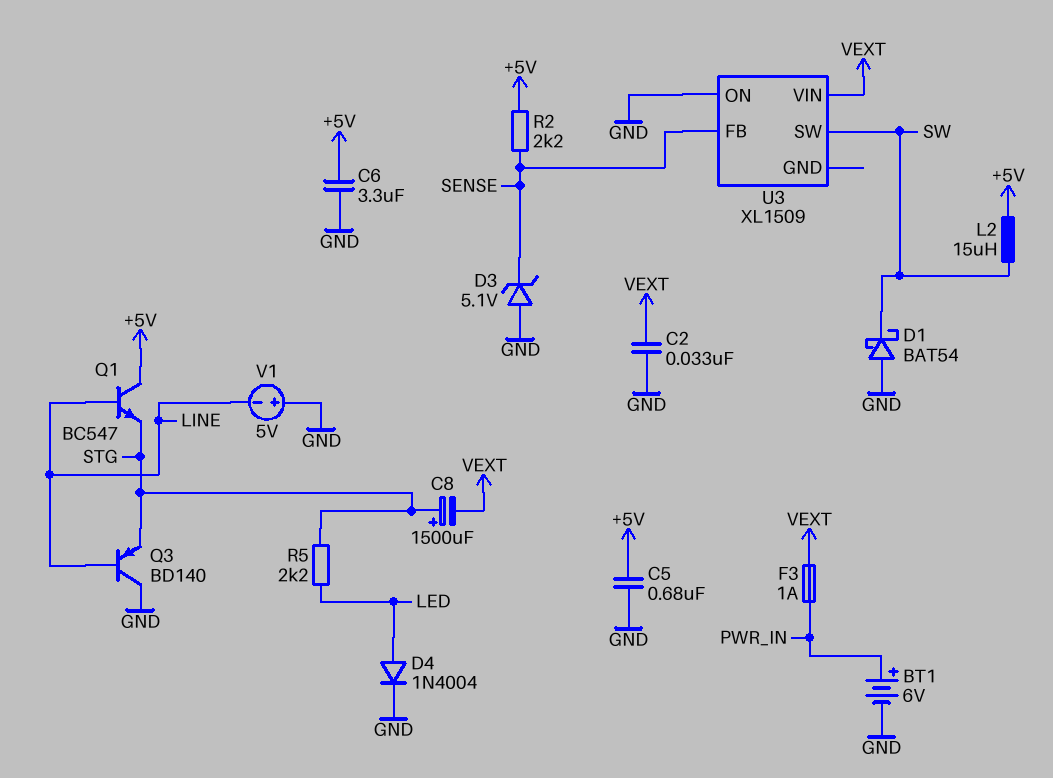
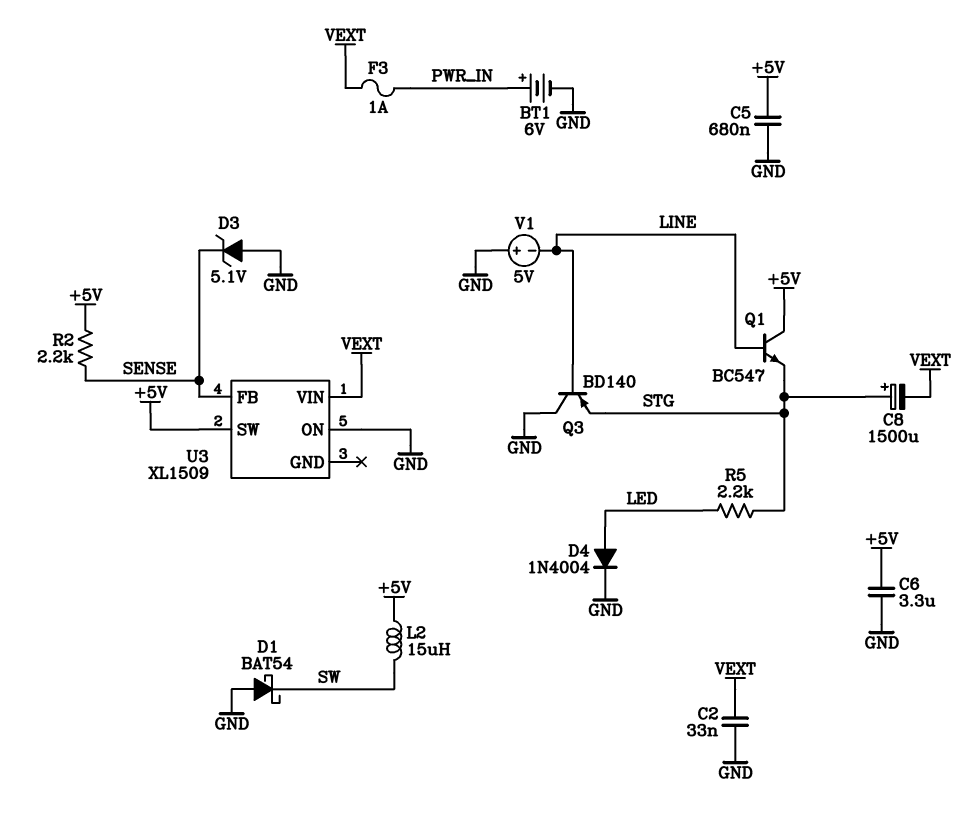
U3 pin SW: SW -> +5V

